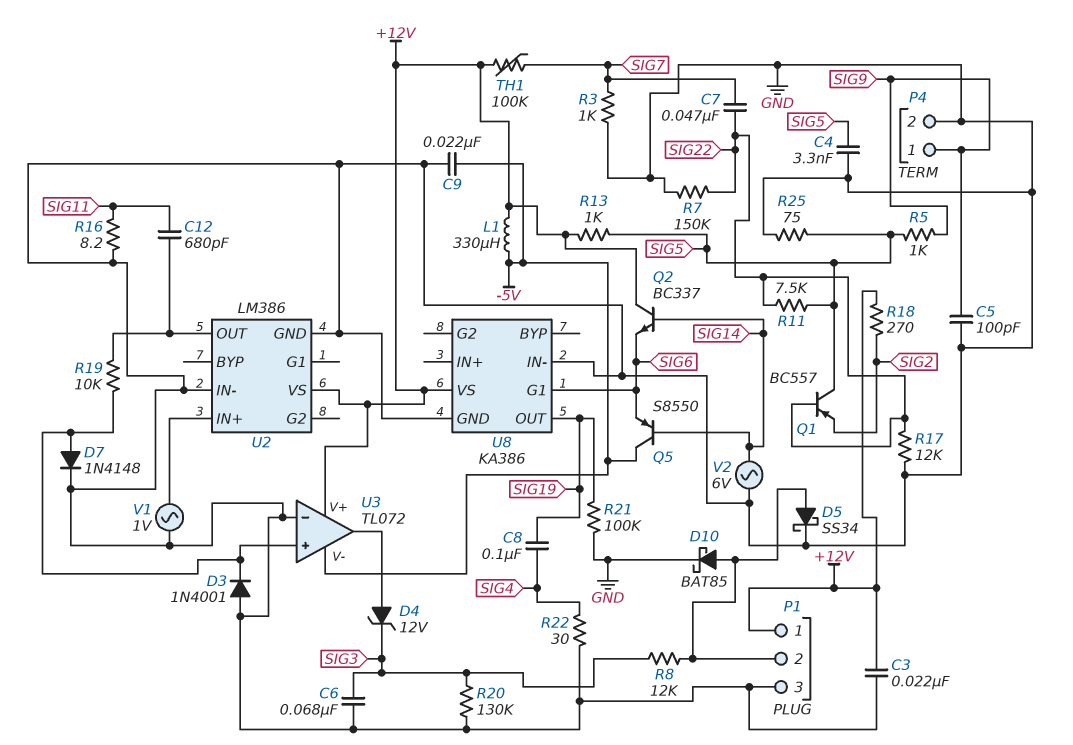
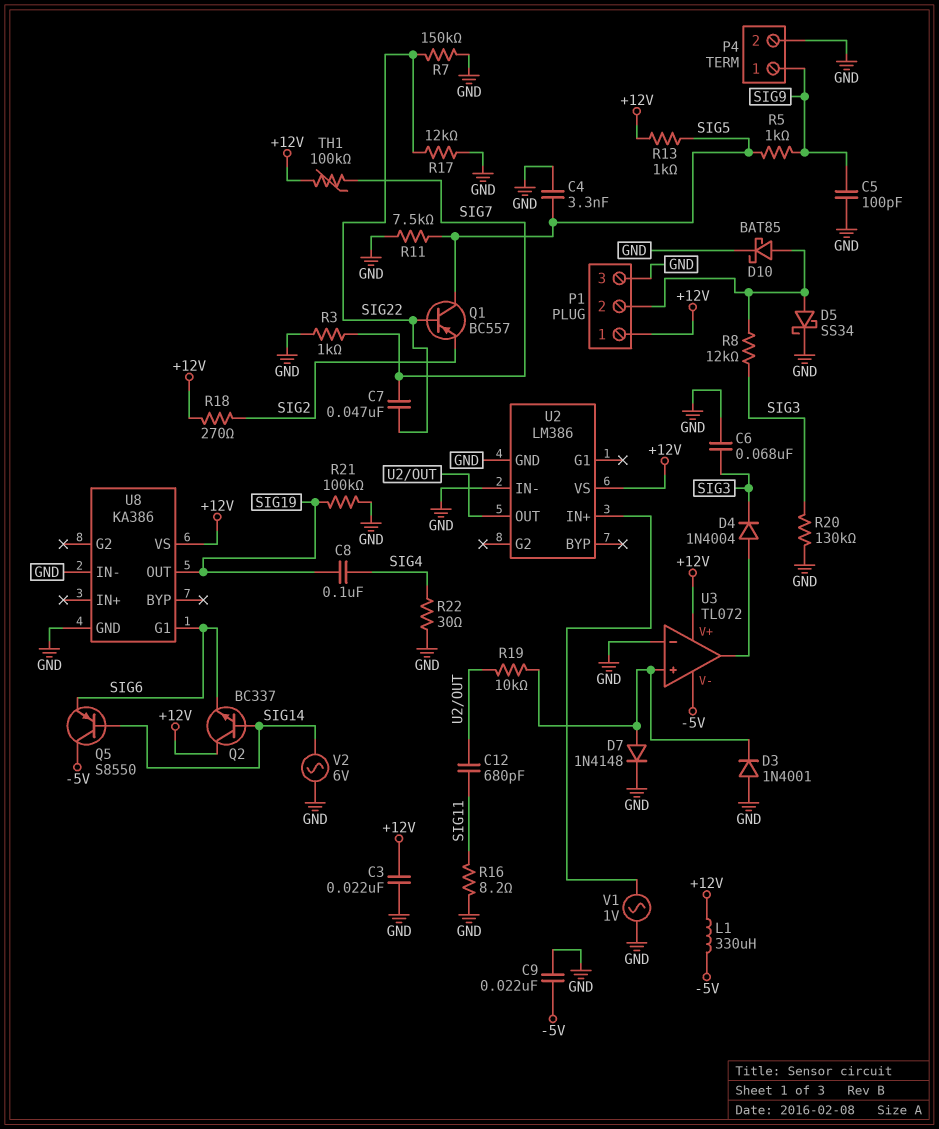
D4: zener 12V (A U3/out, K SIG3) -> diode 1N4004 (A U3/out, K SIG3)
R11: 7.5k (SIG5, SIG22) -> 7.5k (GND, SIG5)
R25: 75 (GND, SIG5) -> none

